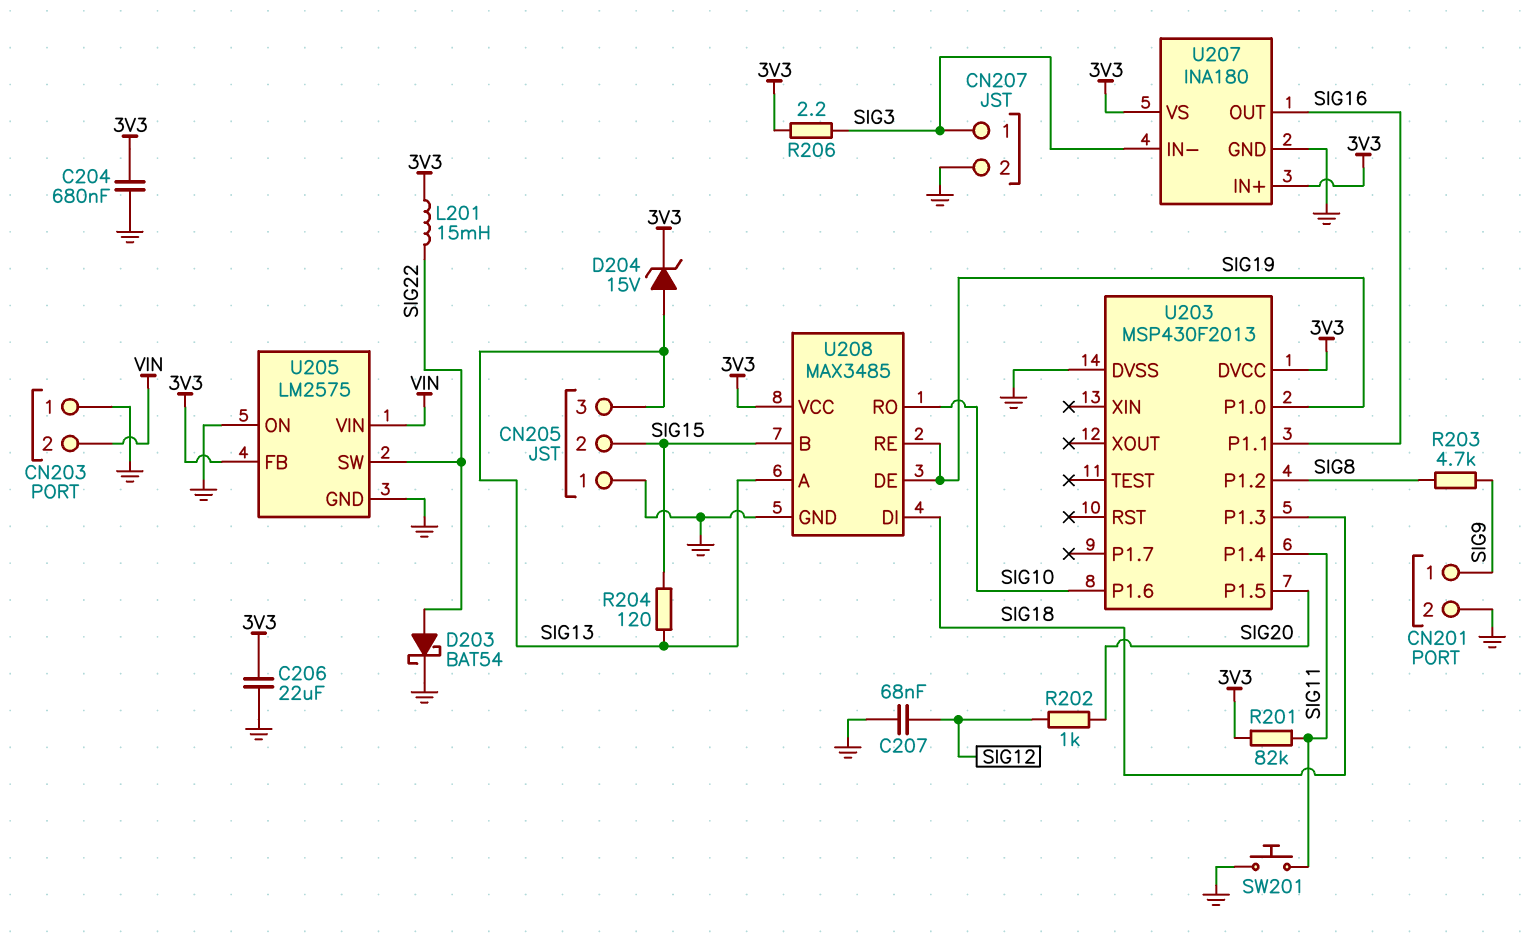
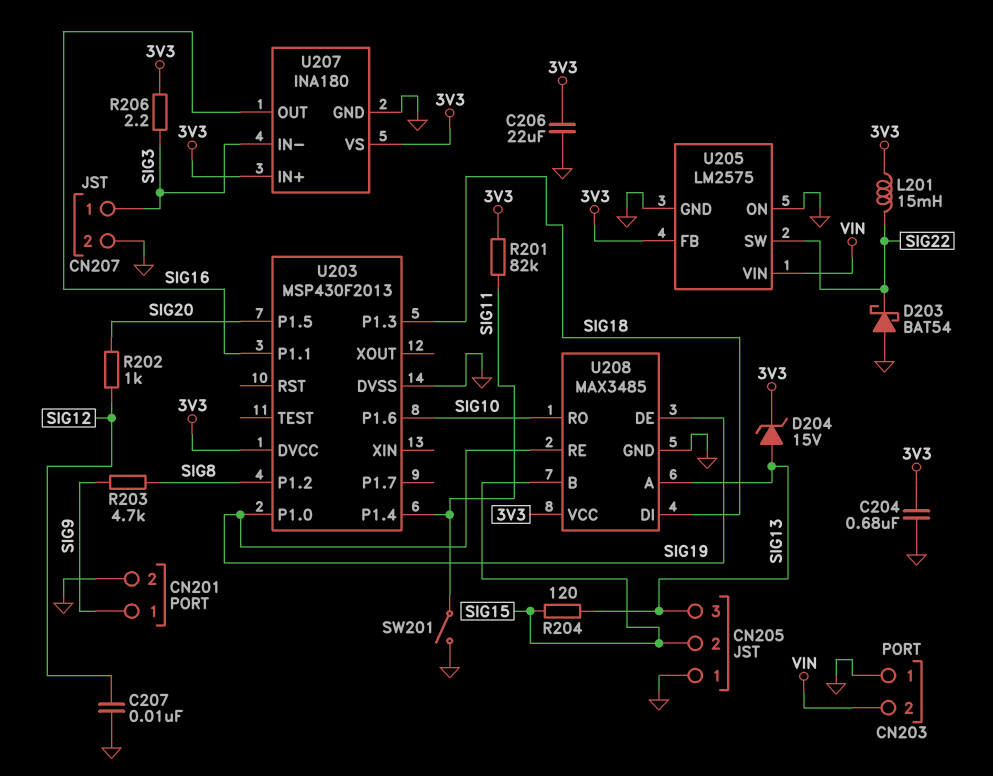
C207: 68nF (GND, SIG12) -> 10nF (GND, SIG12)
D203: schottky BAT54 (A SIG22, K GND) -> schottky BAT54 (A GND, K SIG22)
SW201: button (GND, SIG11) -> switch (GND, SIG11)

